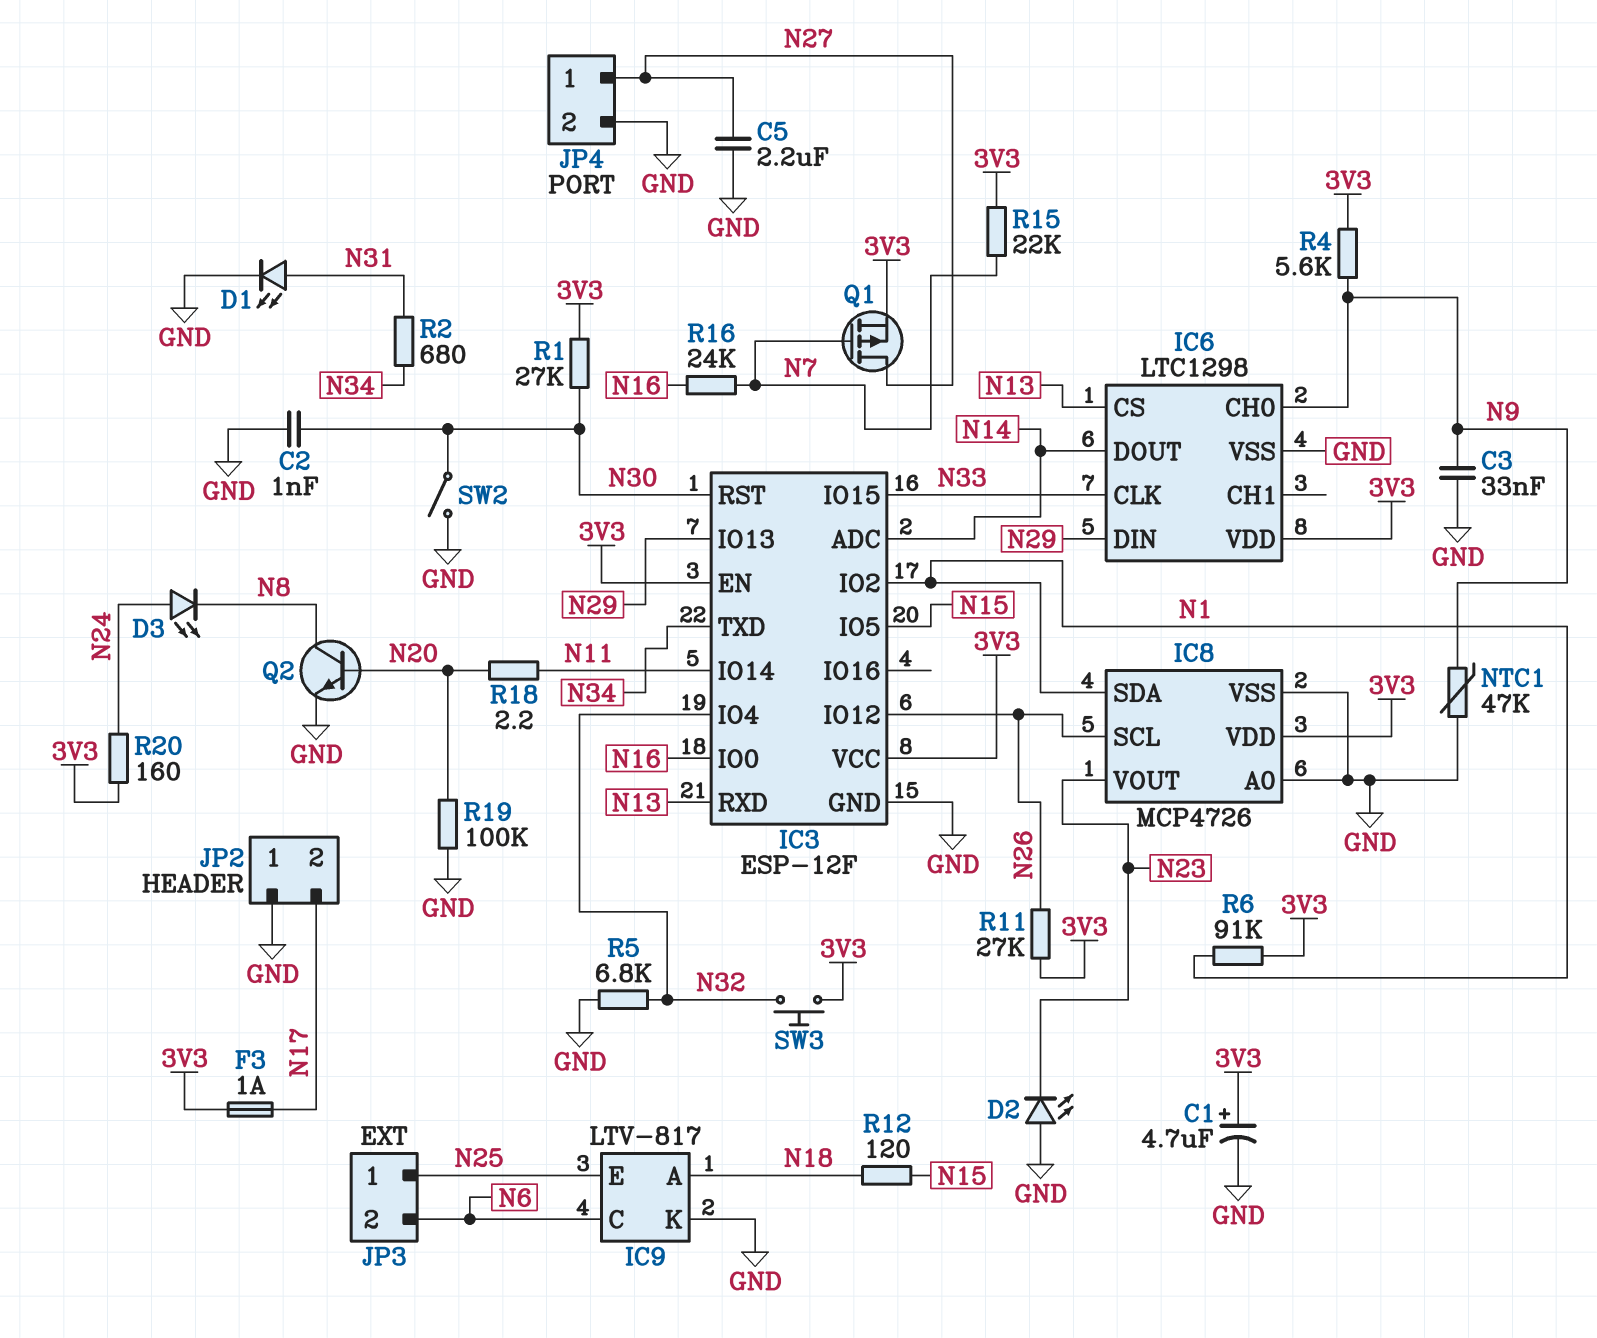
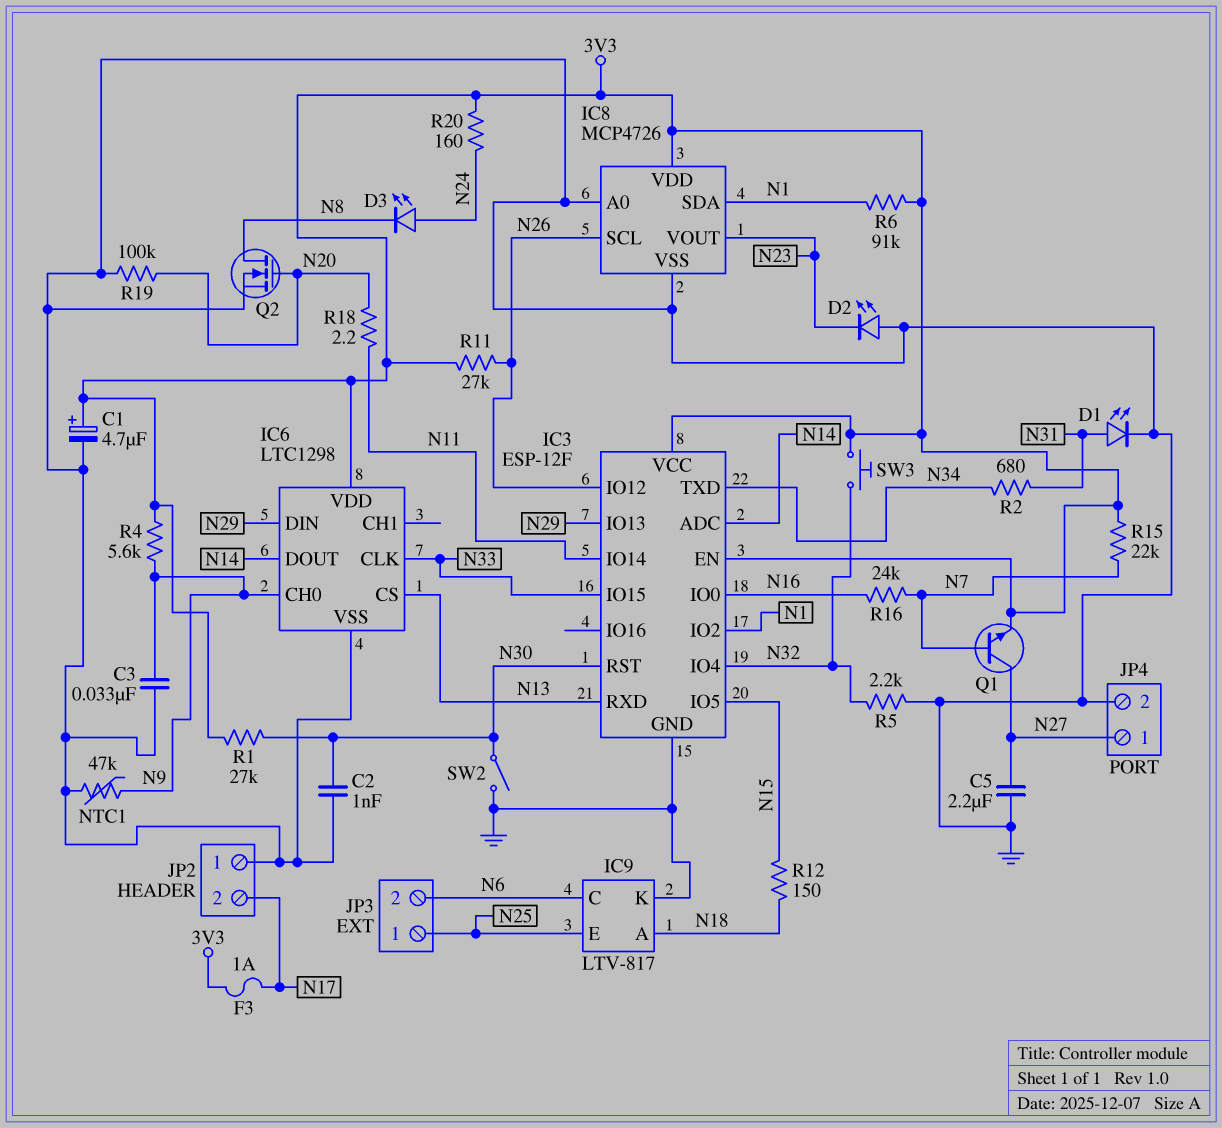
Q1: PMOS (G N7, D N27, S 3V3) -> NPN (B N7, C N27, E 3V3)
Q2: NPN (B N20, C N8, E GND) -> NMOS (G N20, D N8, S GND)
R5: 6.8k (GND, N32) -> 2.2k (GND, N32)
R12: 120 (N15, N18) -> 150 (N15, N18)

